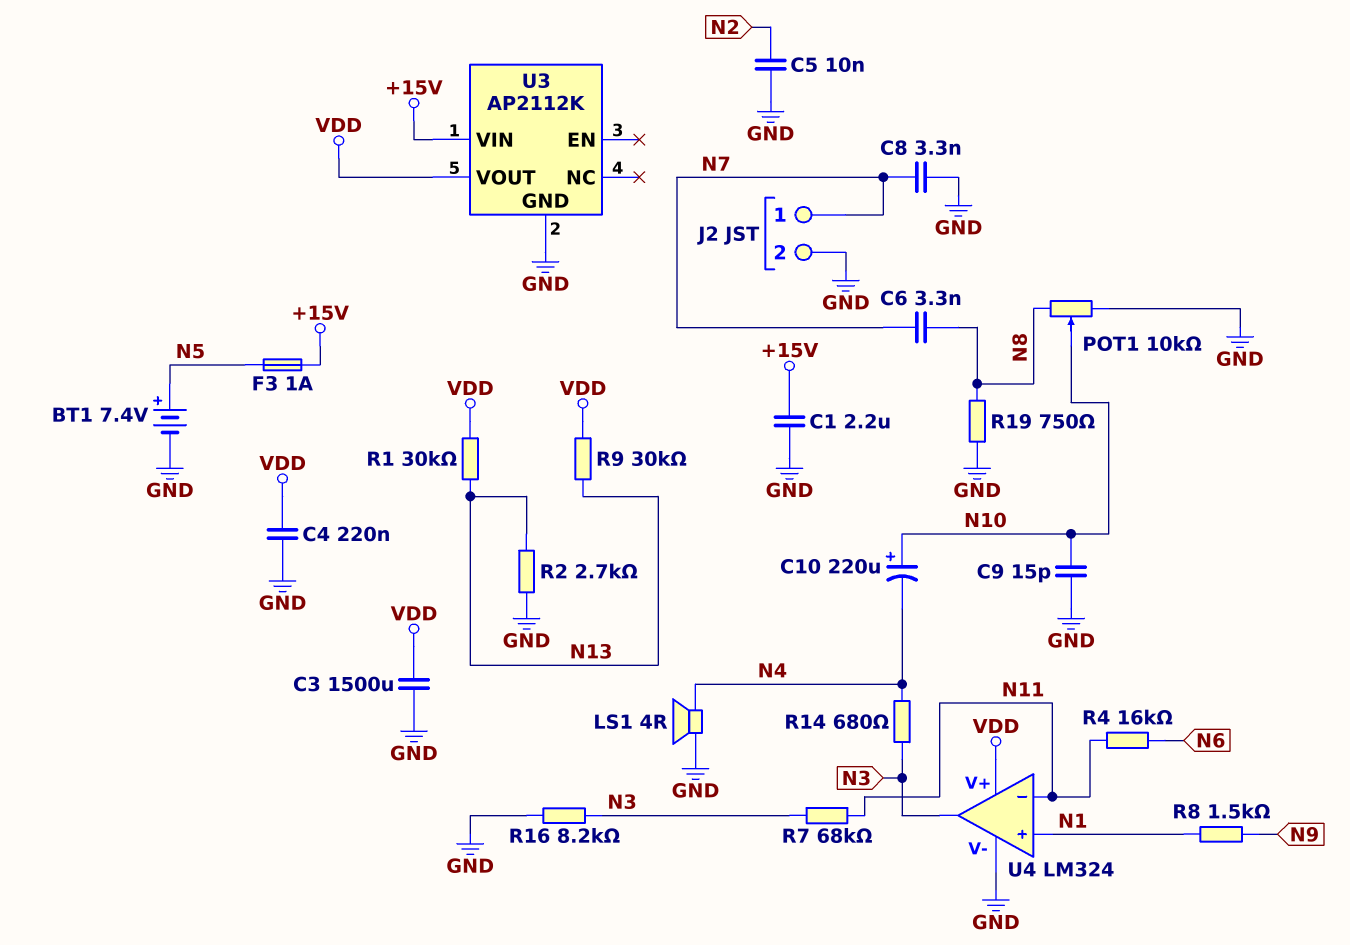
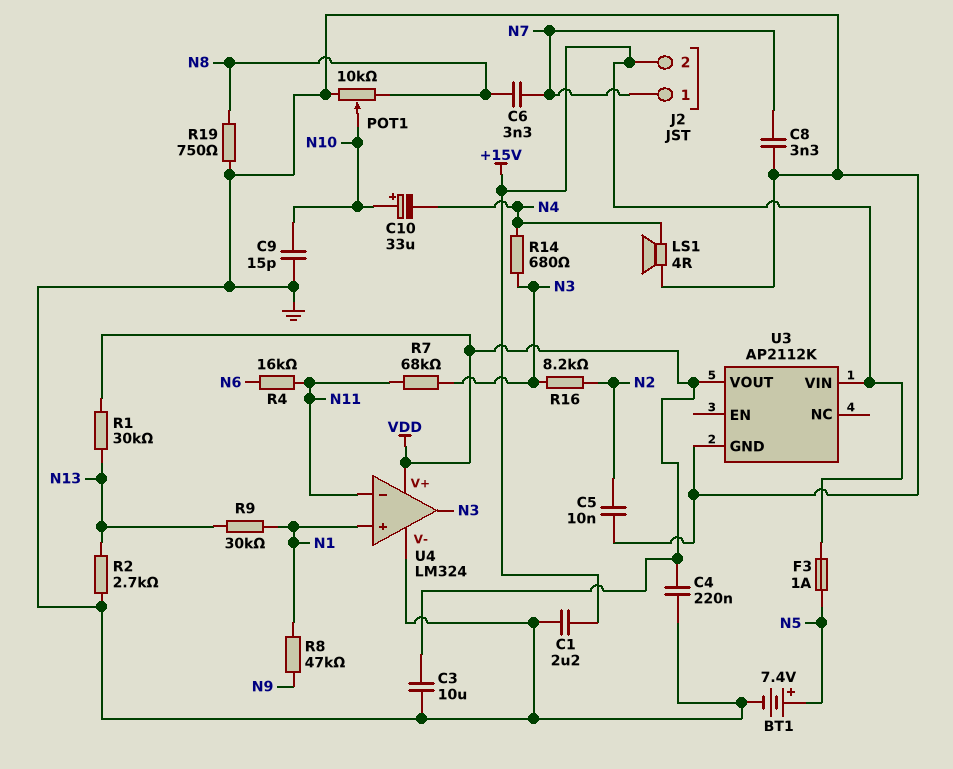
C3: 1500uF (GND, VDD) -> 10uF (GND, VDD)
C10: 220uF (plus N10, minus N4) -> 33uF (plus N10, minus N4)
J2 pin 2: GND -> +15V
R8: 1.5k (N1, N9) -> 47k (N1, N9)
R9: 30k (N13, VDD) -> 30k (N1, N13)
R16: 8.2k (GND, N3) -> 8.2k (N2, N3)

